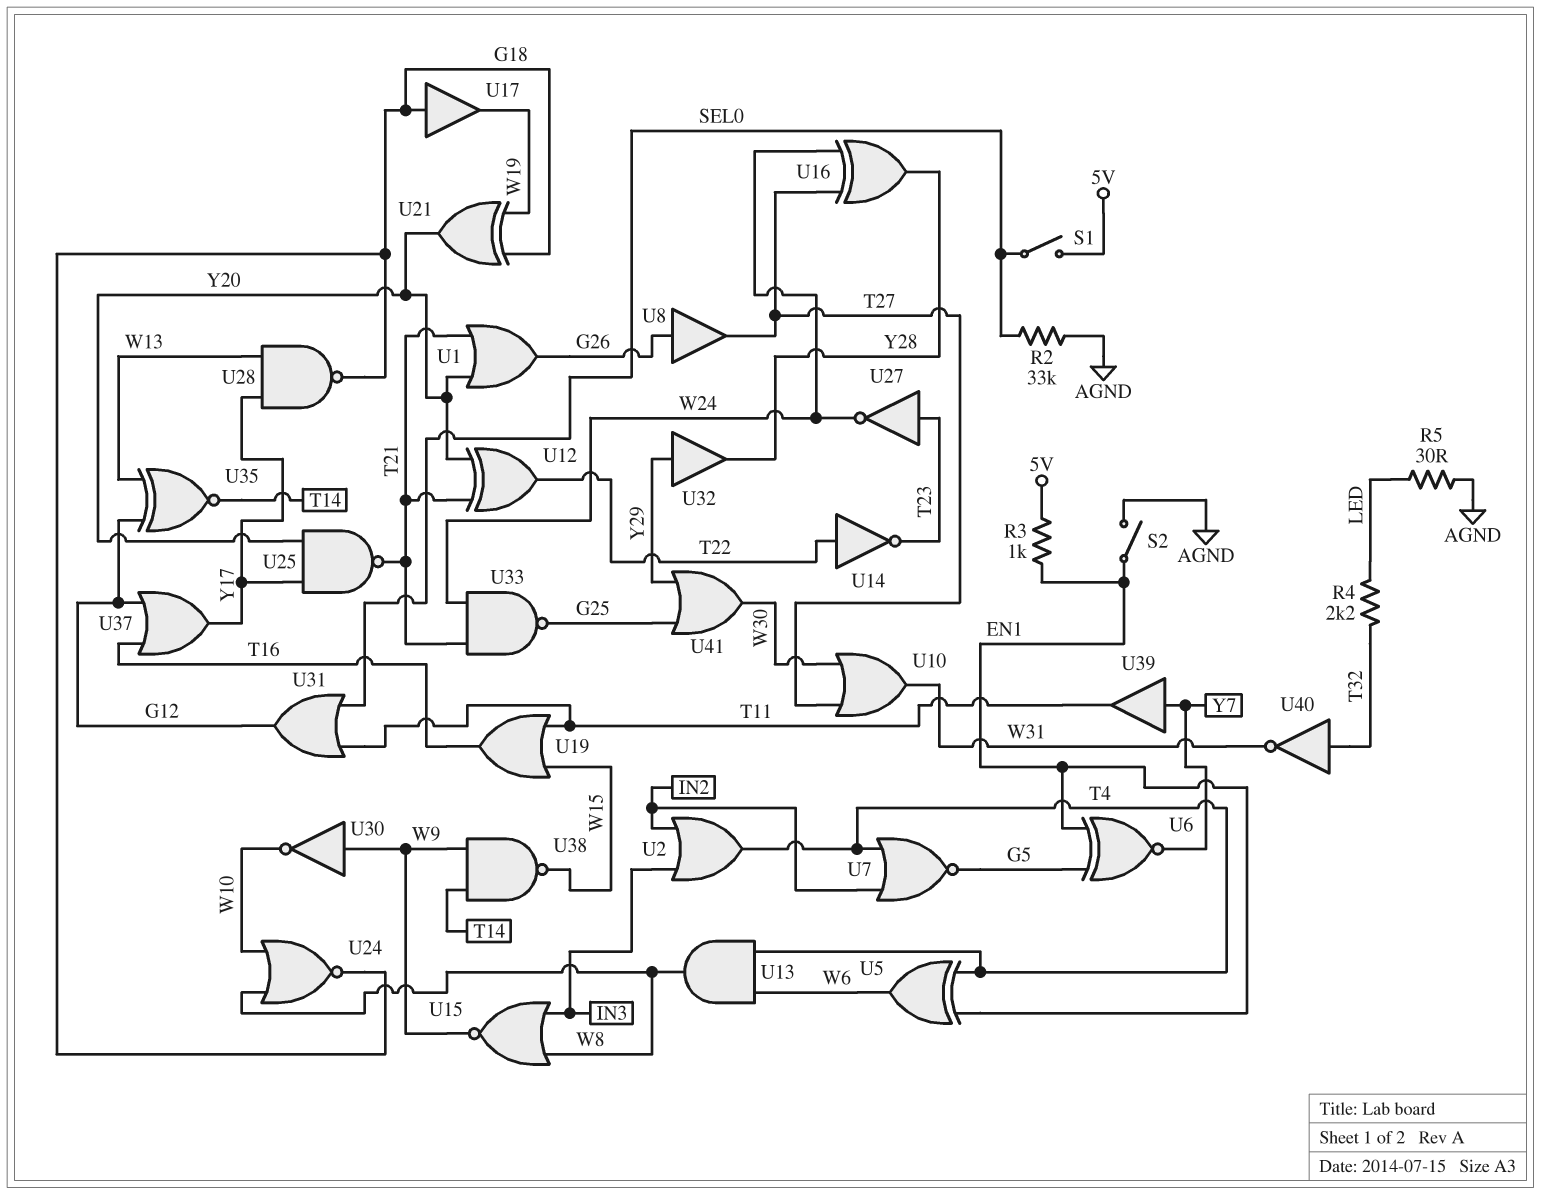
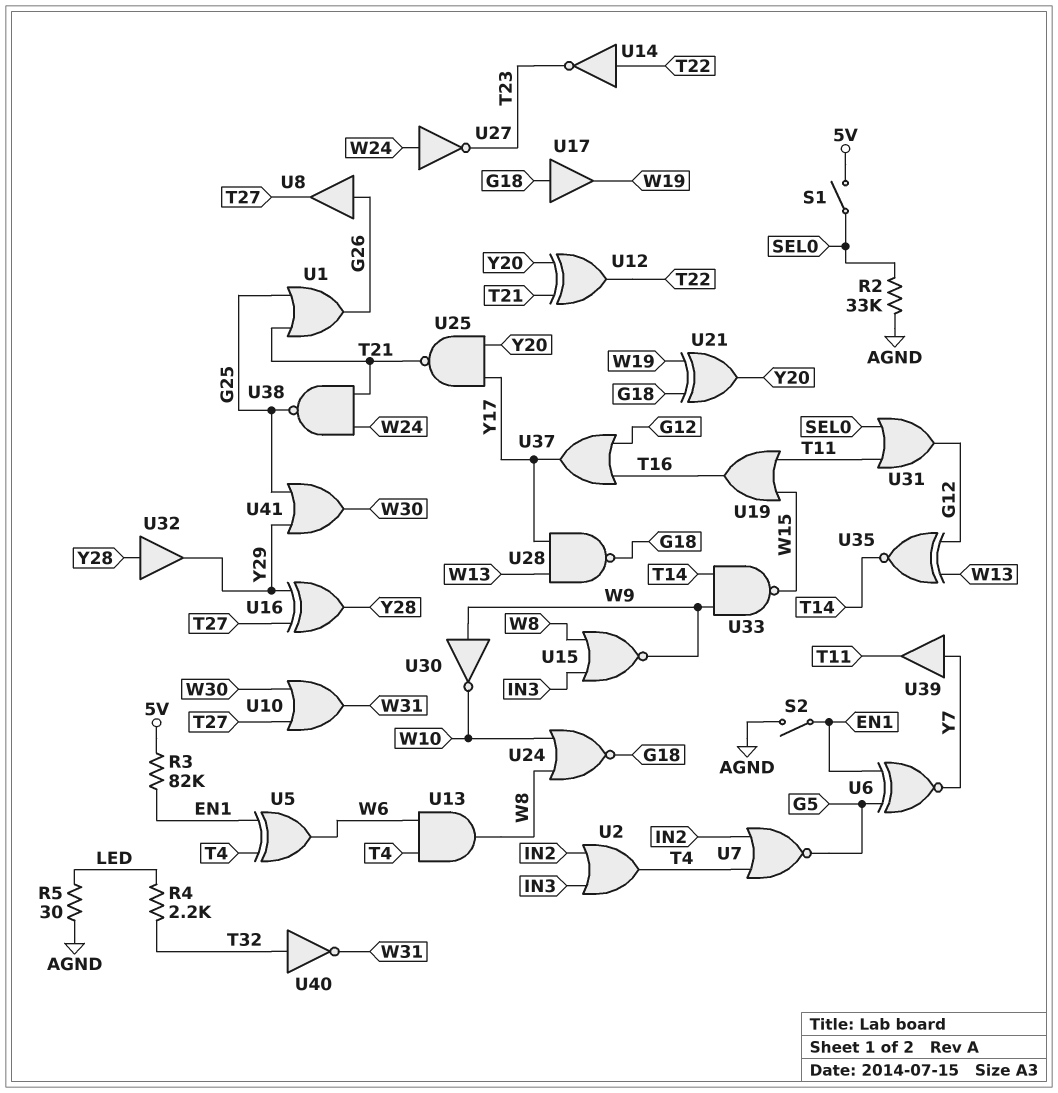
R3: 1k (5V, EN1) -> 82k (5V, EN1)
U1: OR (in T21, in Y20, out G26) -> OR (in G25, in T21, out G26)
U16: XOR (in T27, in W24, out Y28) -> XOR (in T27, in Y29, out Y28)
U27: NOT (in T23, out W24) -> NOT (in W24, out T23)
U32: buffer (in Y29, out Y28) -> buffer (in Y28, out Y29)
U33: NAND (in T21, in W24, out G25) -> NAND (in T14, in W9, out W15)
U38: NAND (in T14, in W9, out W15) -> NAND (in T21, in W24, out G25)

